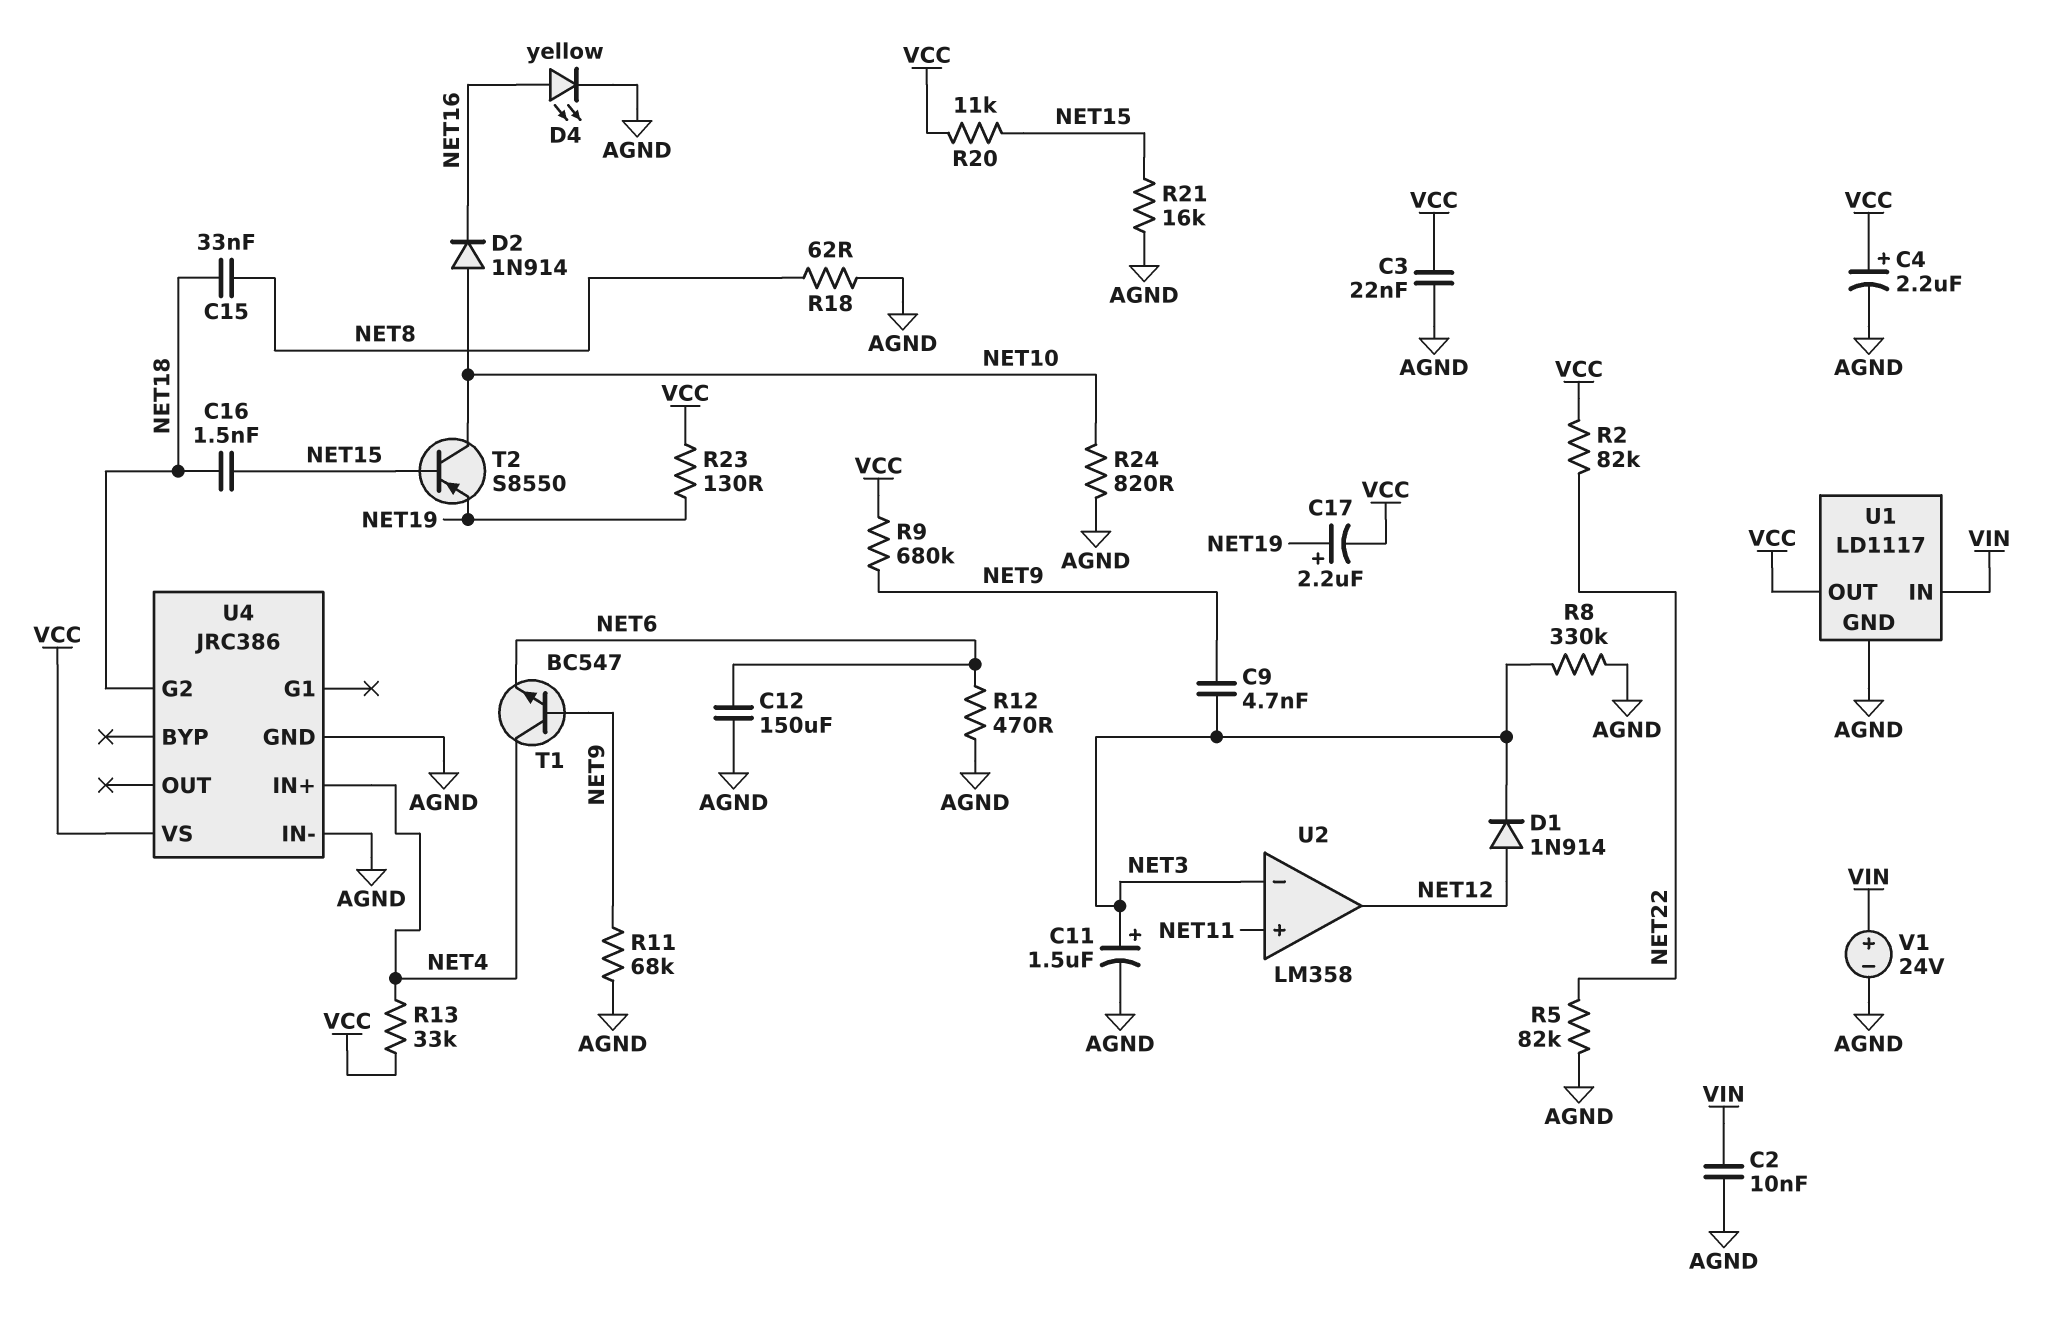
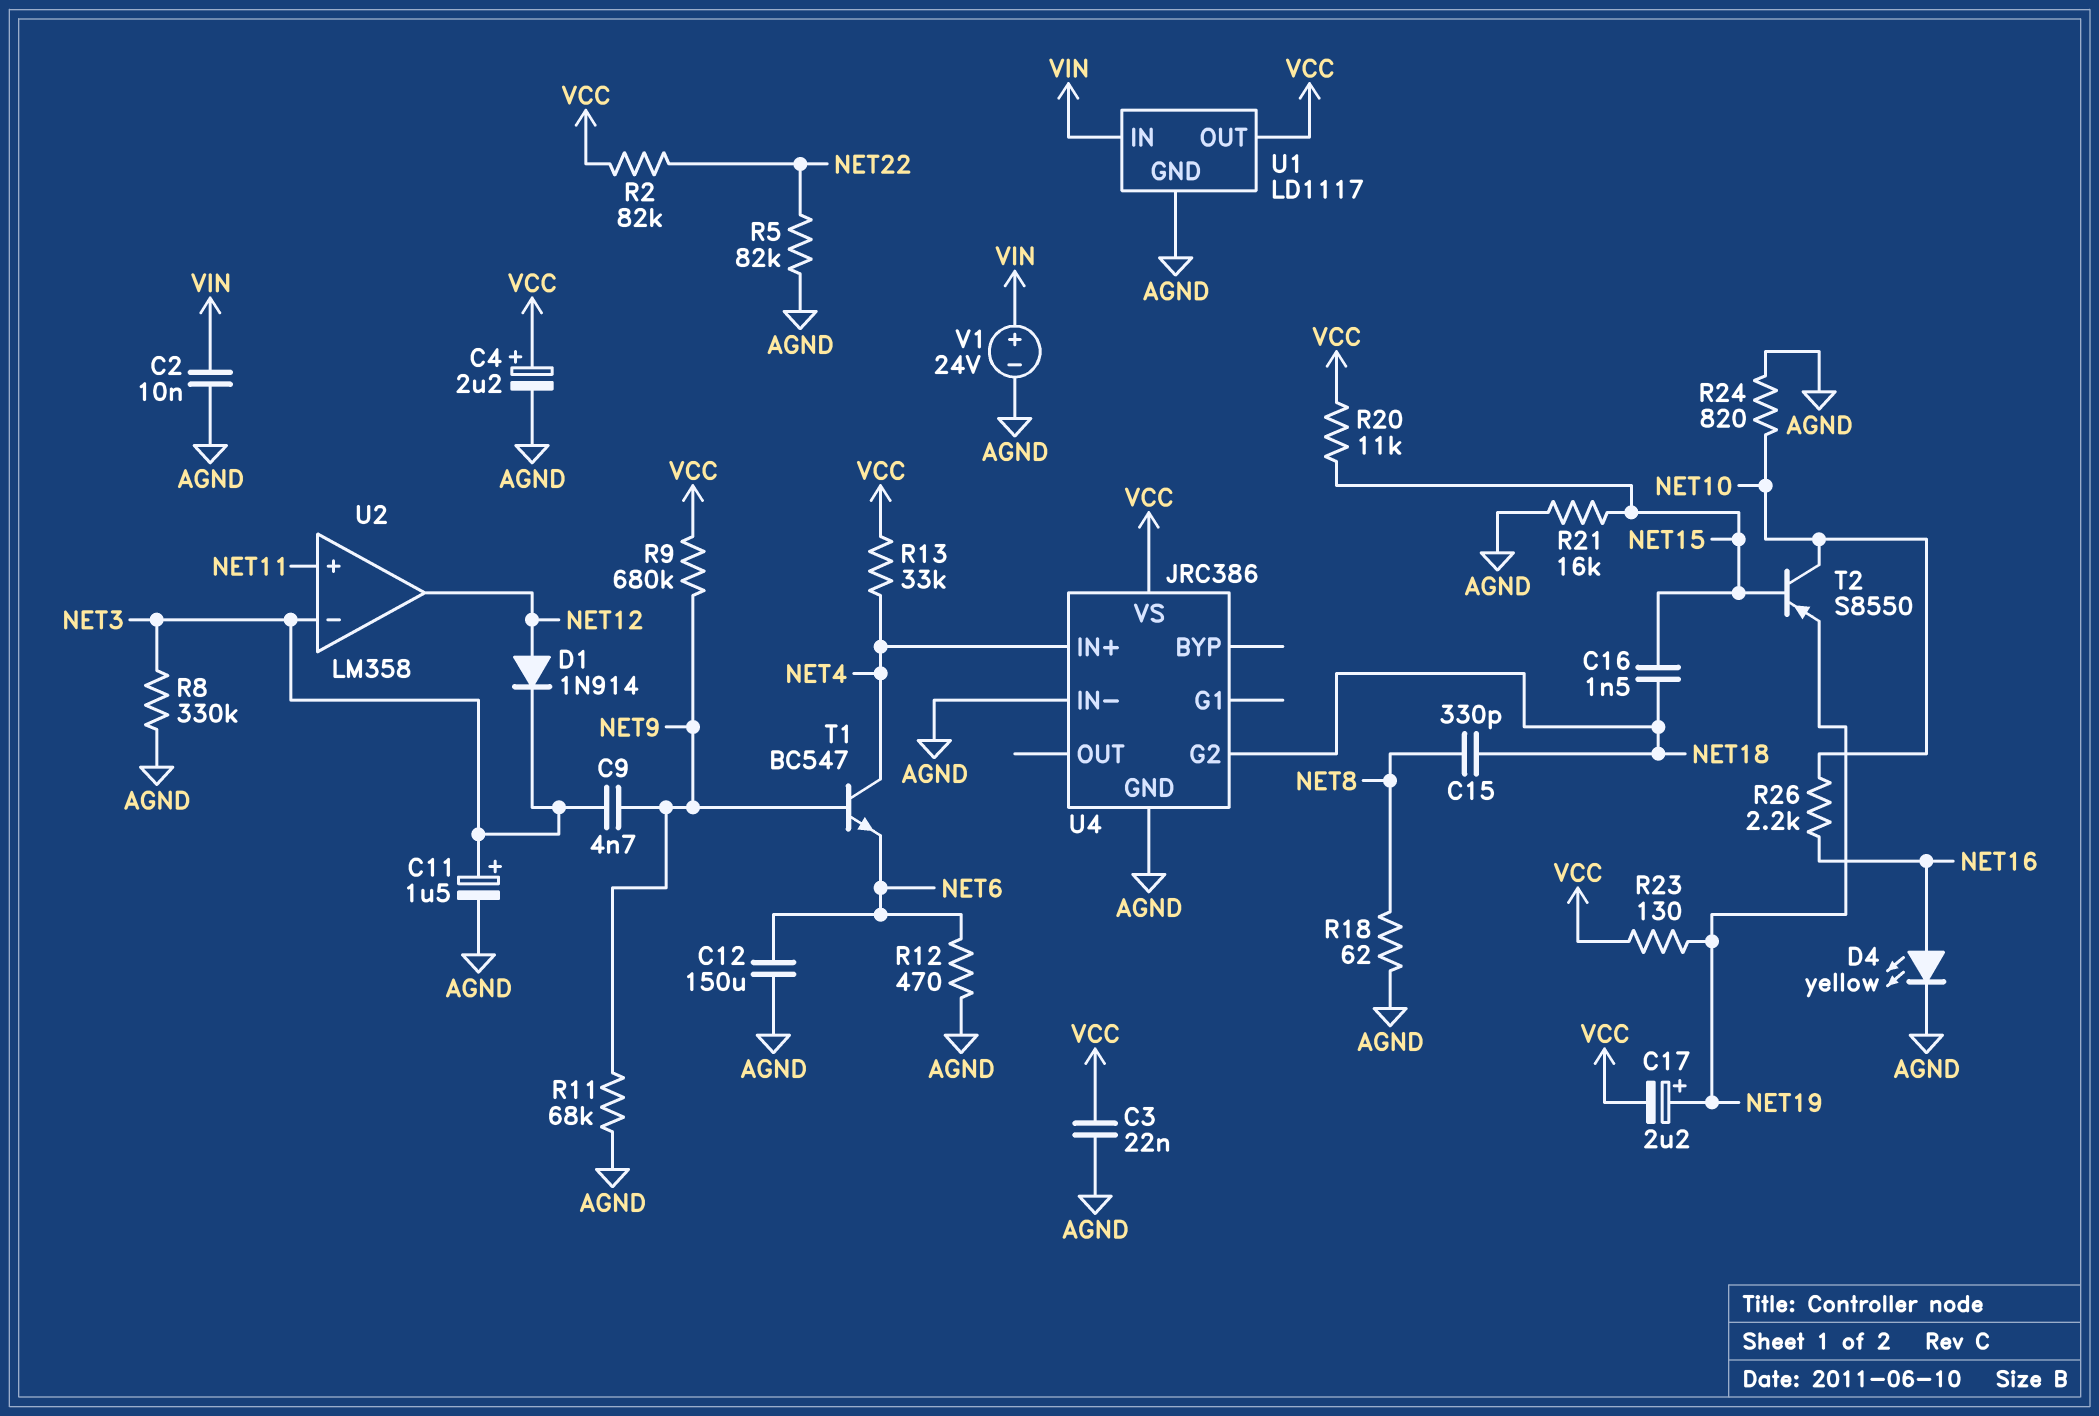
C15: 33nF (NET8, NET18) -> 330pF (NET8, NET18)
D2: diode 1N914 (A NET10, K NET16) -> none
R26: none -> 2.2k (NET10, NET16)

